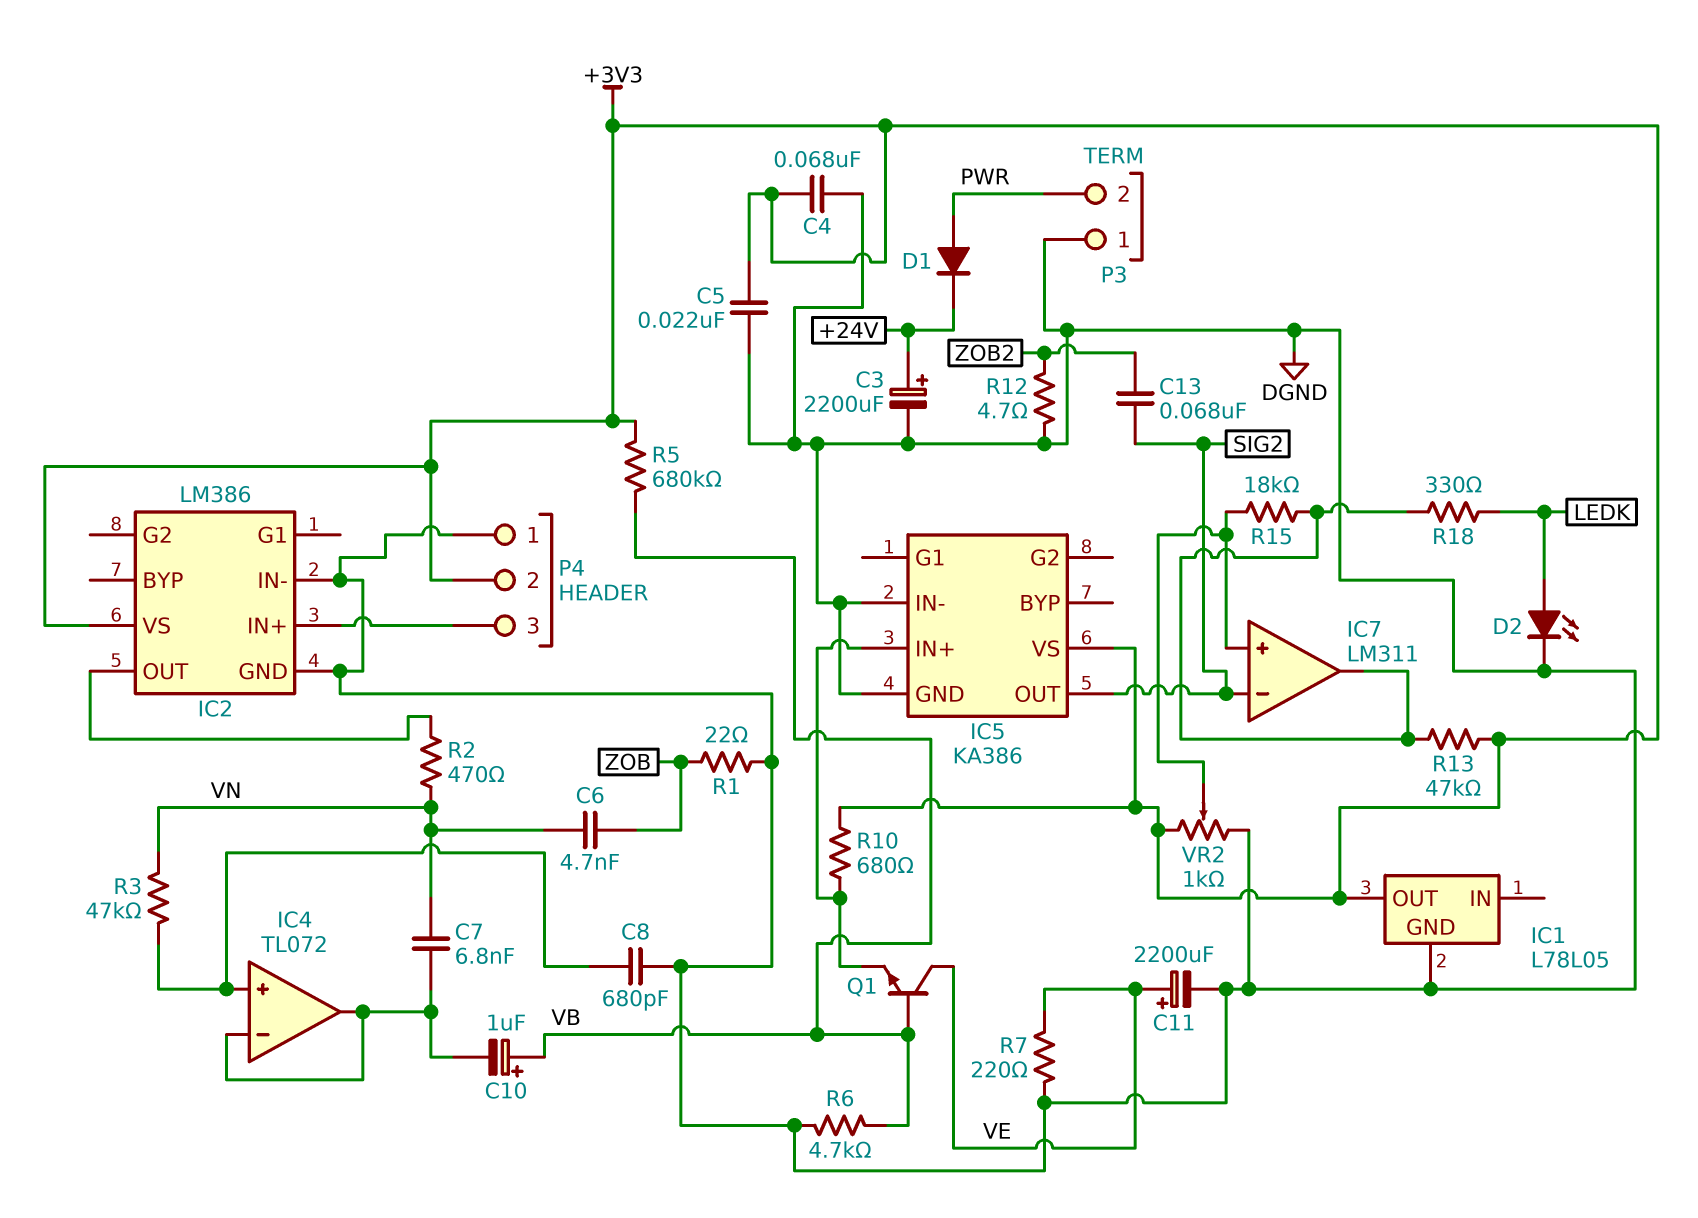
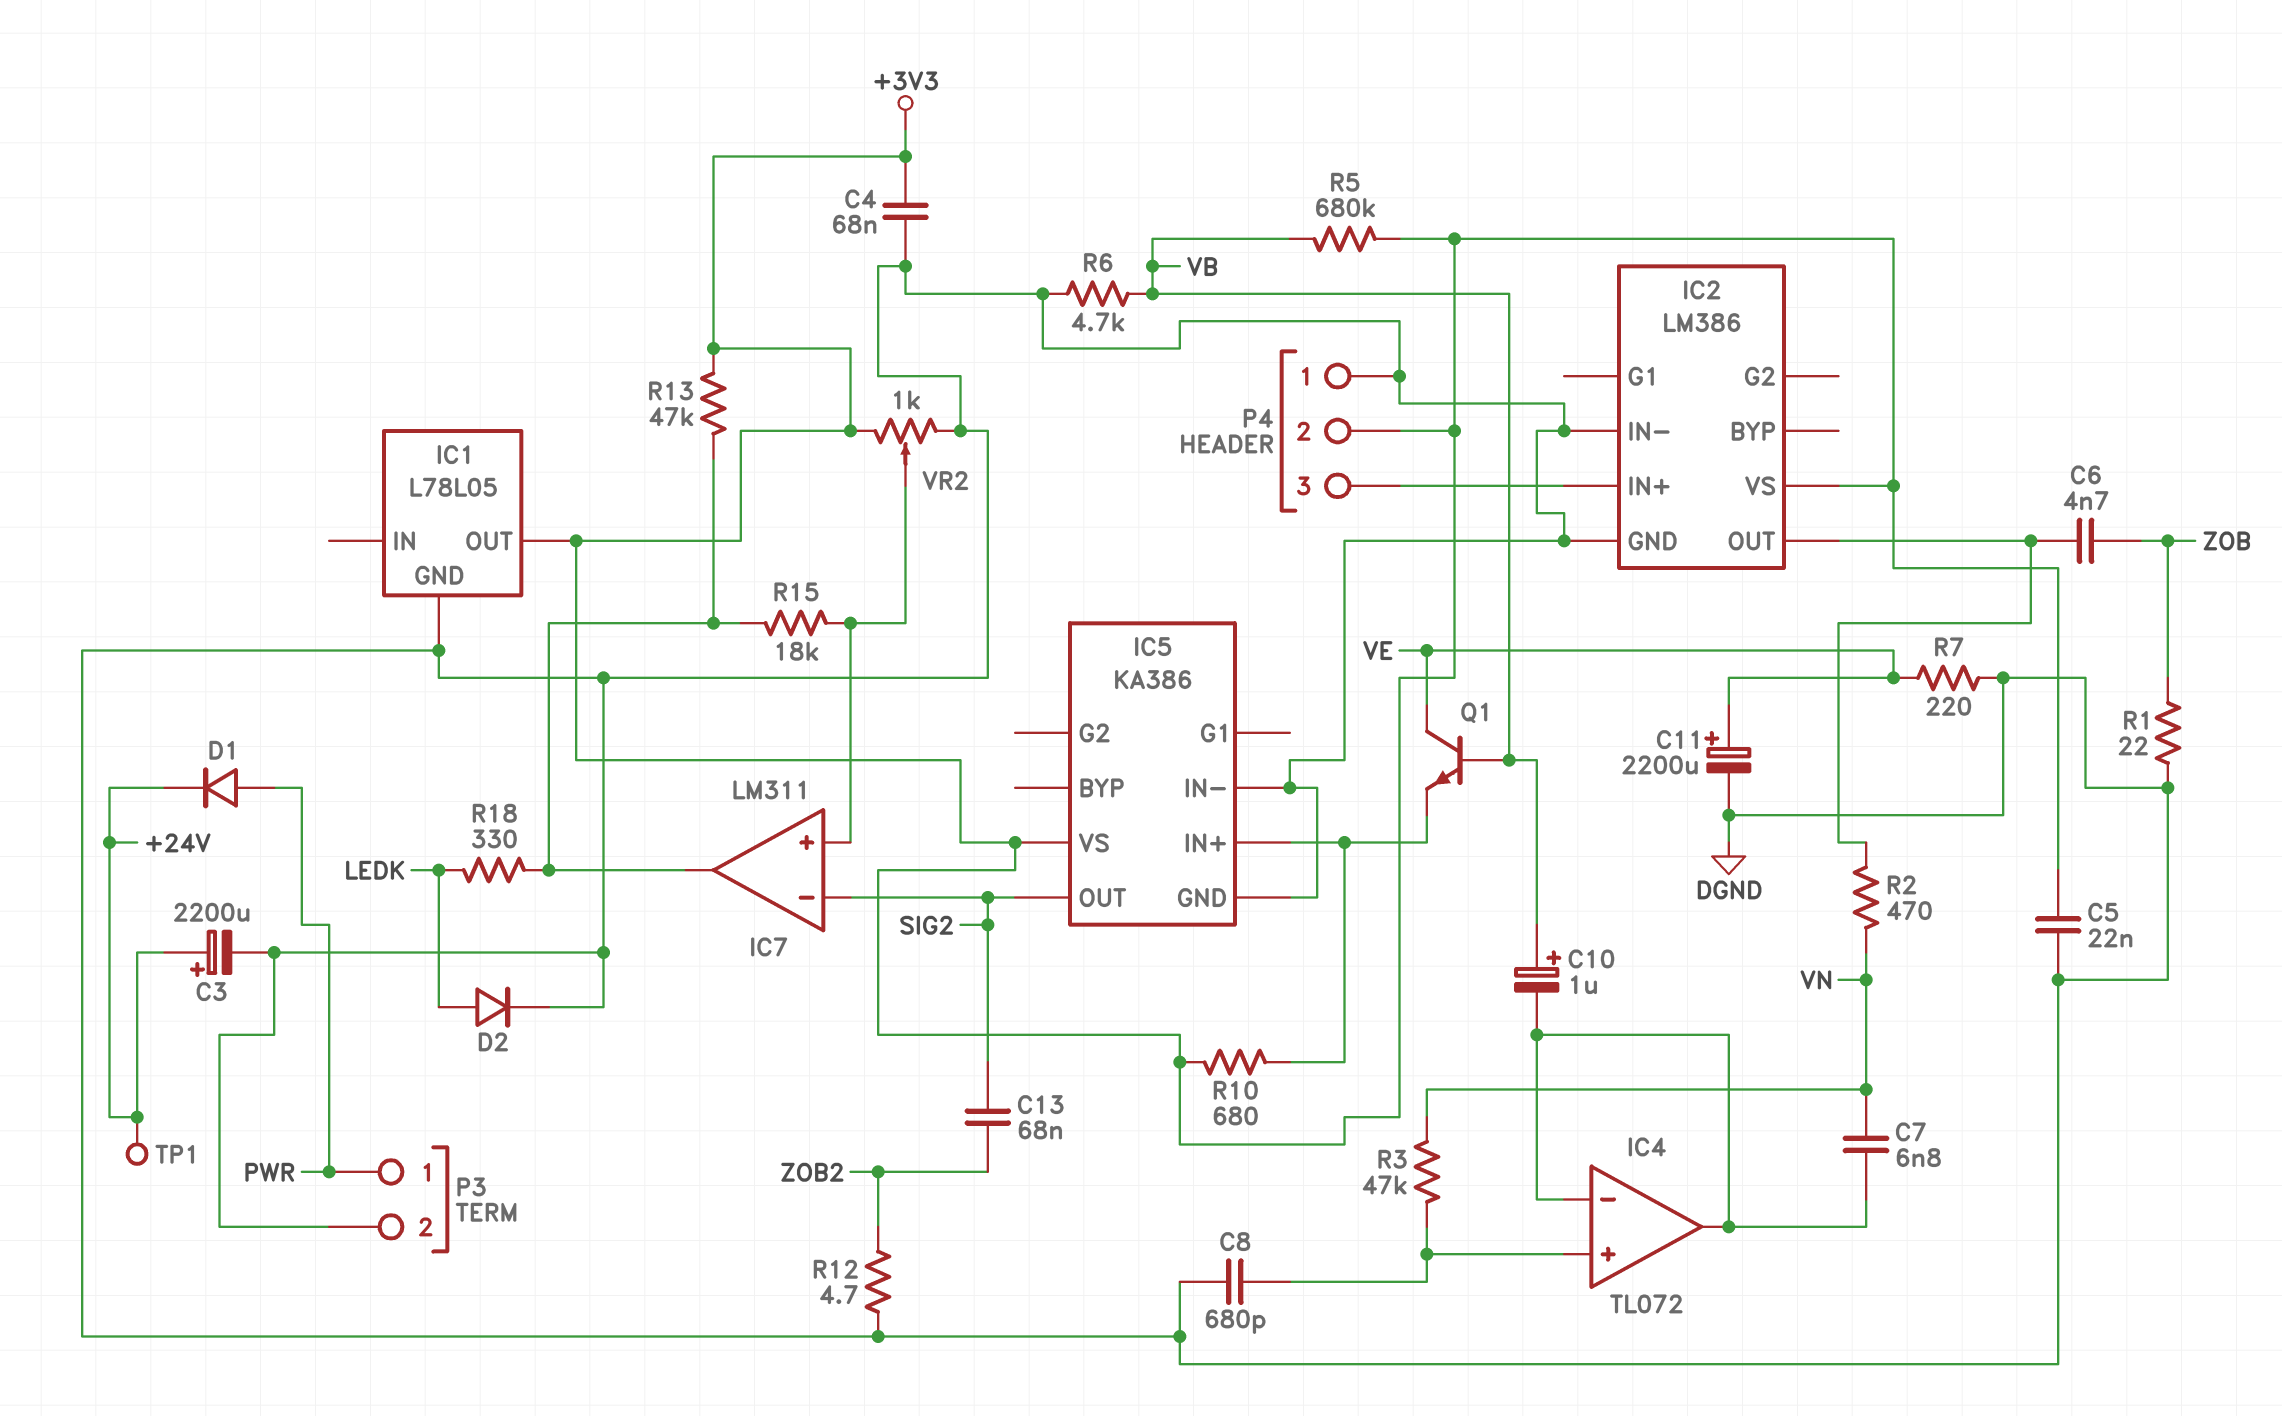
C6: 4.7nF (VN, ZOB) -> 4.7nF (IC2/OUT, ZOB)
D2: LED (A LEDK, K DGND) -> diode (A LEDK, K DGND)
P3 pin 1: DGND -> PWR
P3 pin 2: PWR -> DGND
TP1: none -> test point (+24V)

